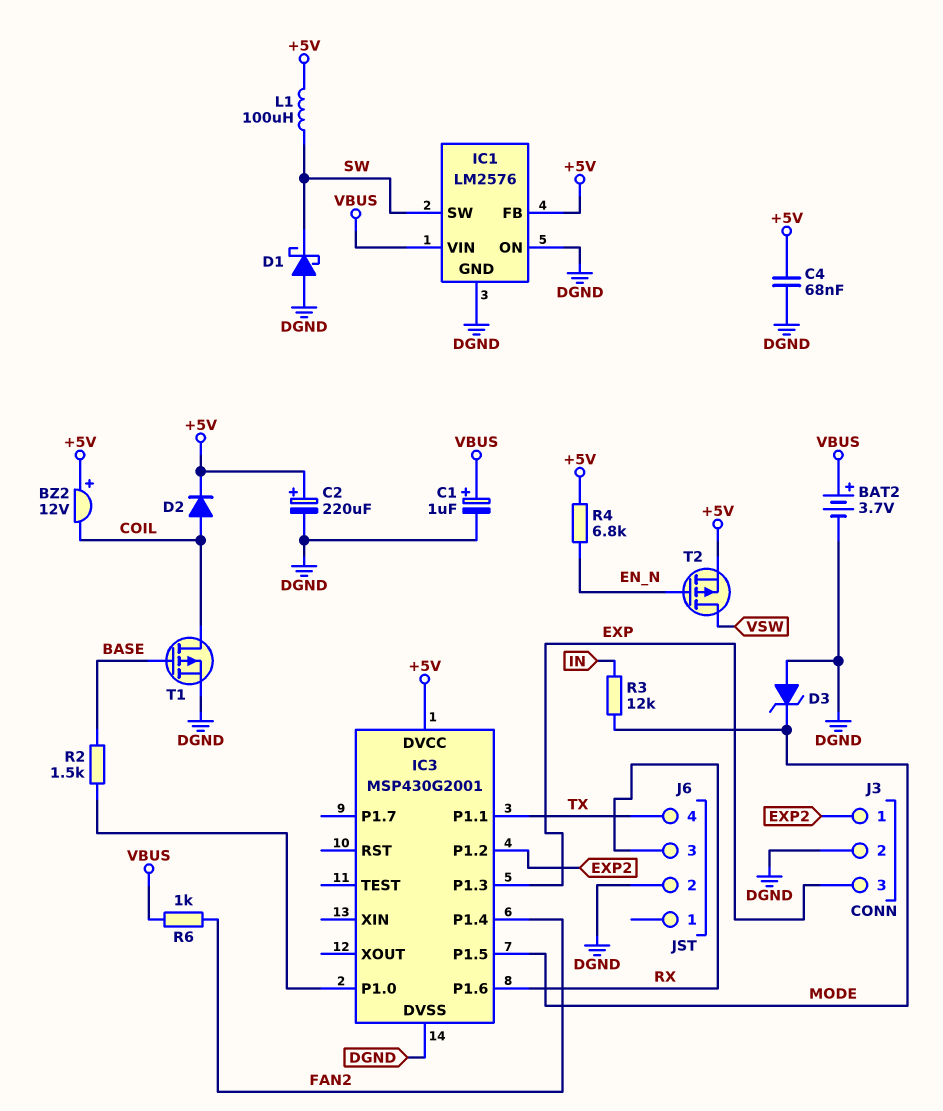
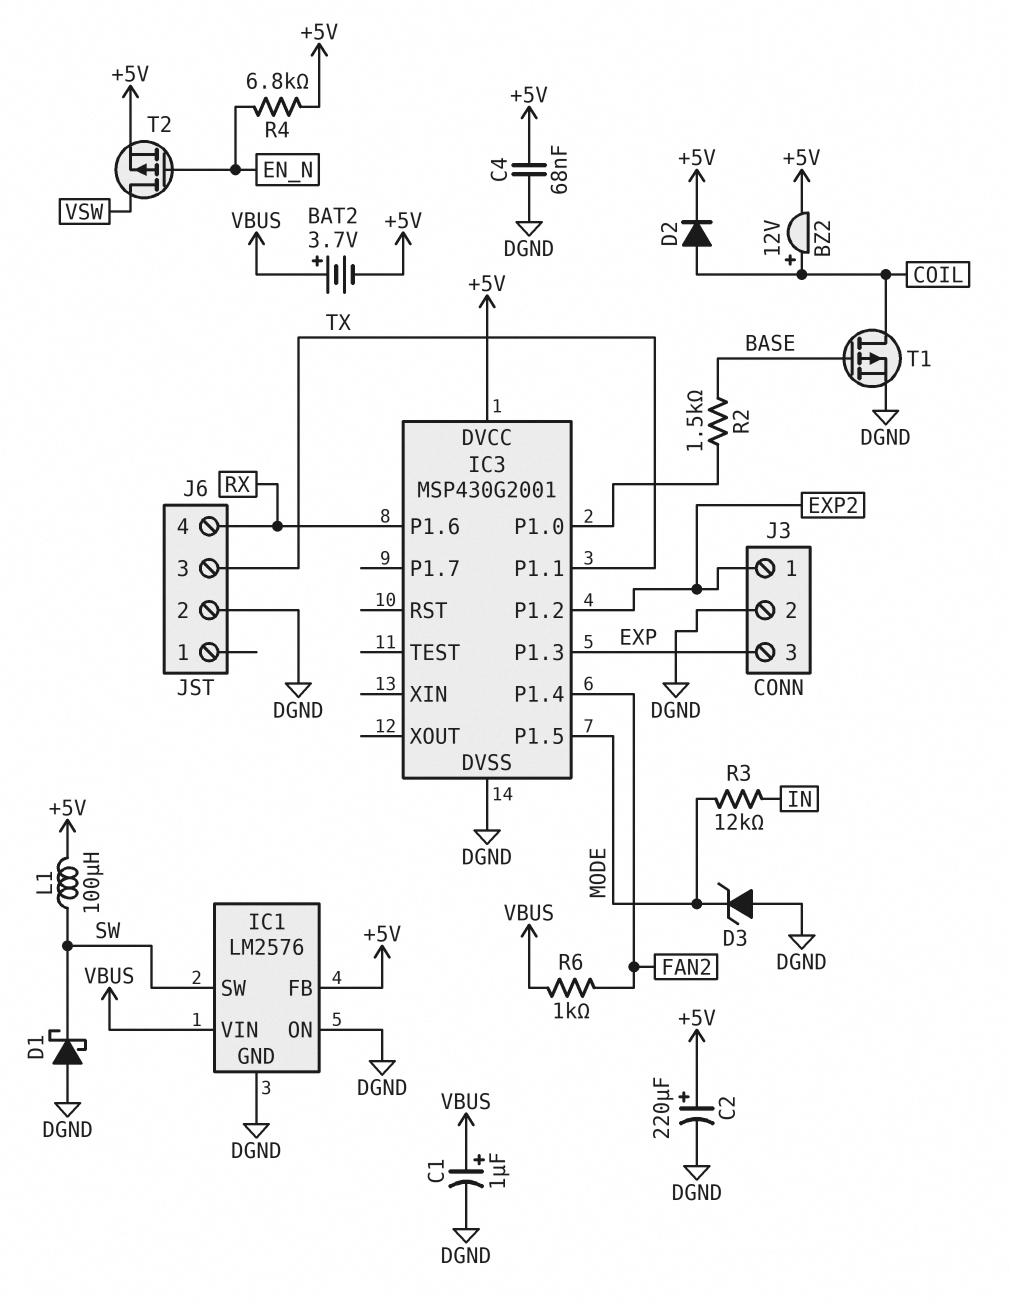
BAT2: 3.7V (plus VBUS, minus DGND) -> 3.7V (plus VBUS, minus +5V)
BZ2: buzzer 12V (plus +5V, minus COIL) -> buzzer 12V (plus COIL, minus +5V)
J6 pin 3: RX -> TX
J6 pin 4: TX -> RX

